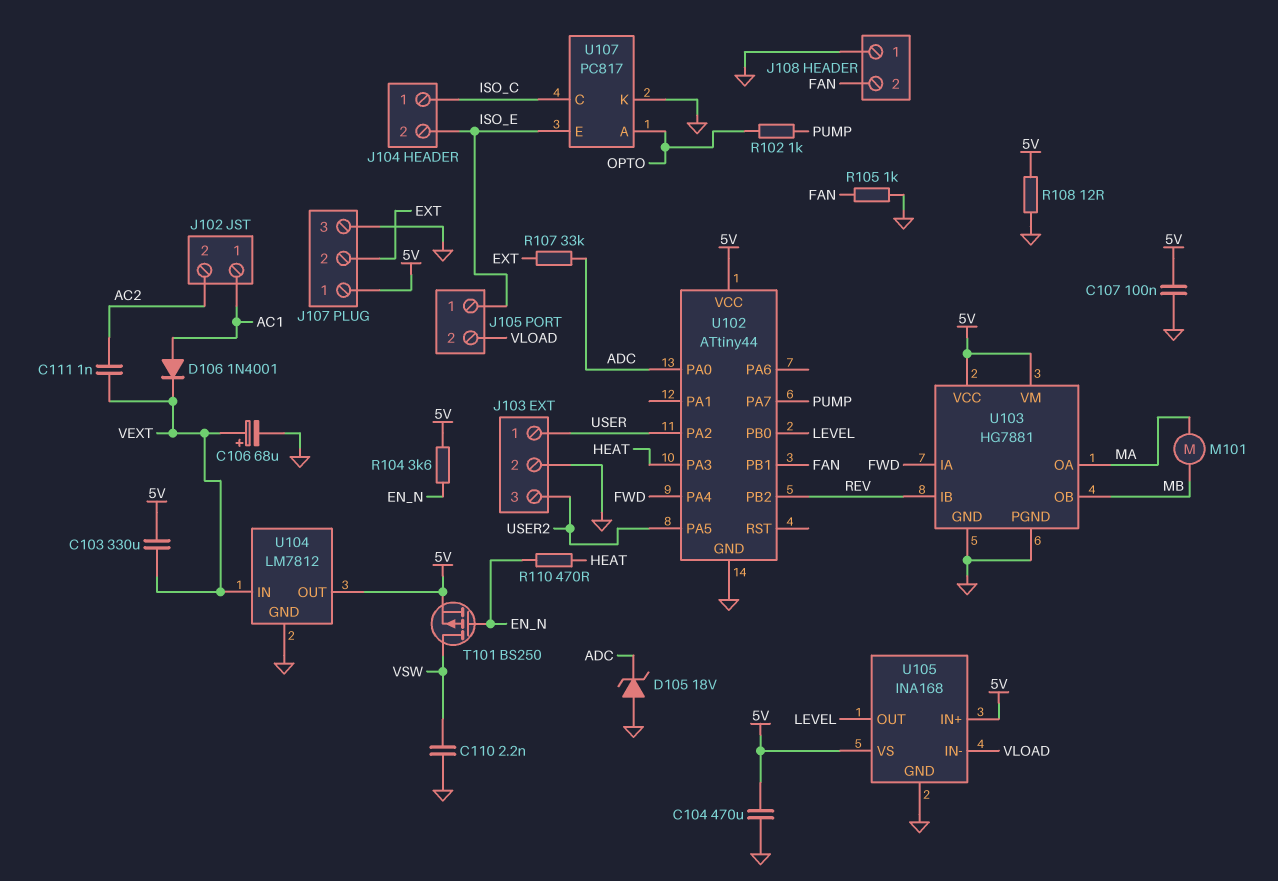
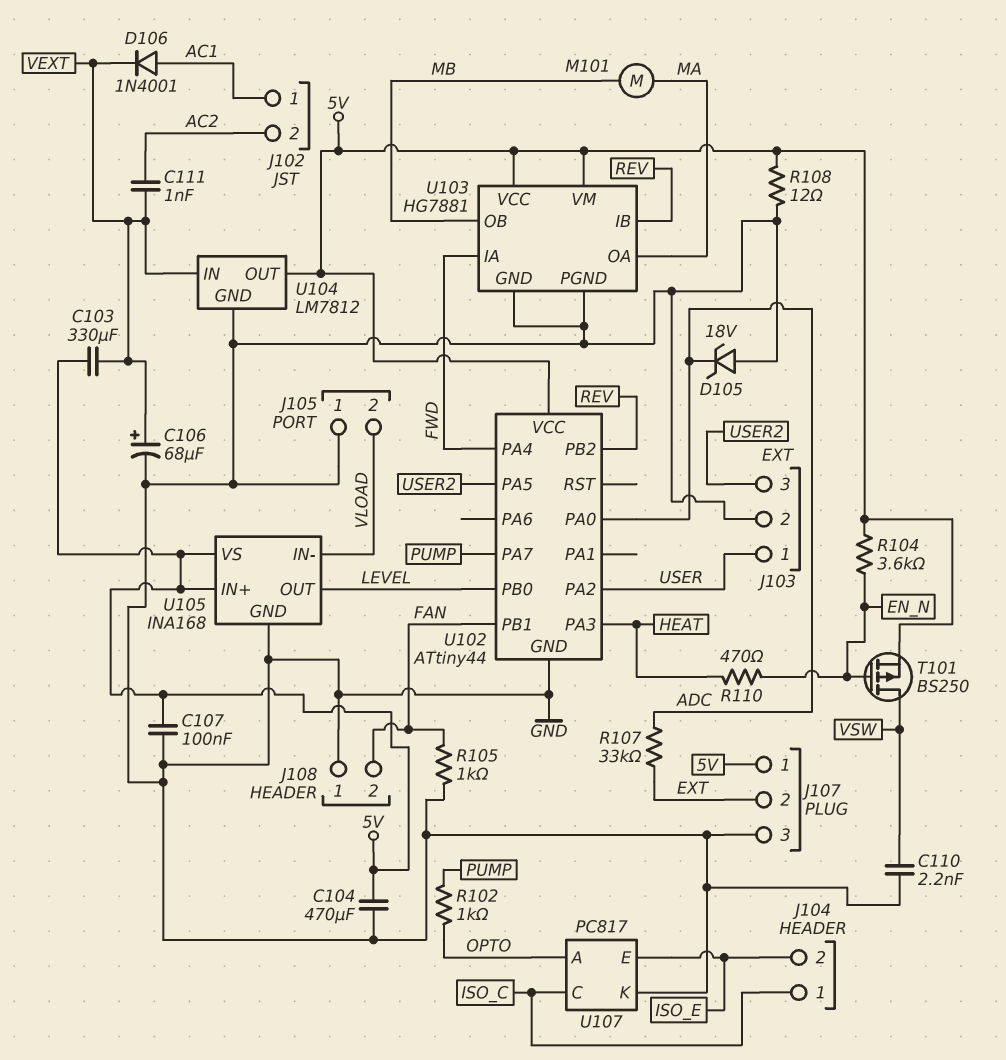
J105 pin 1: ISO_E -> GND

